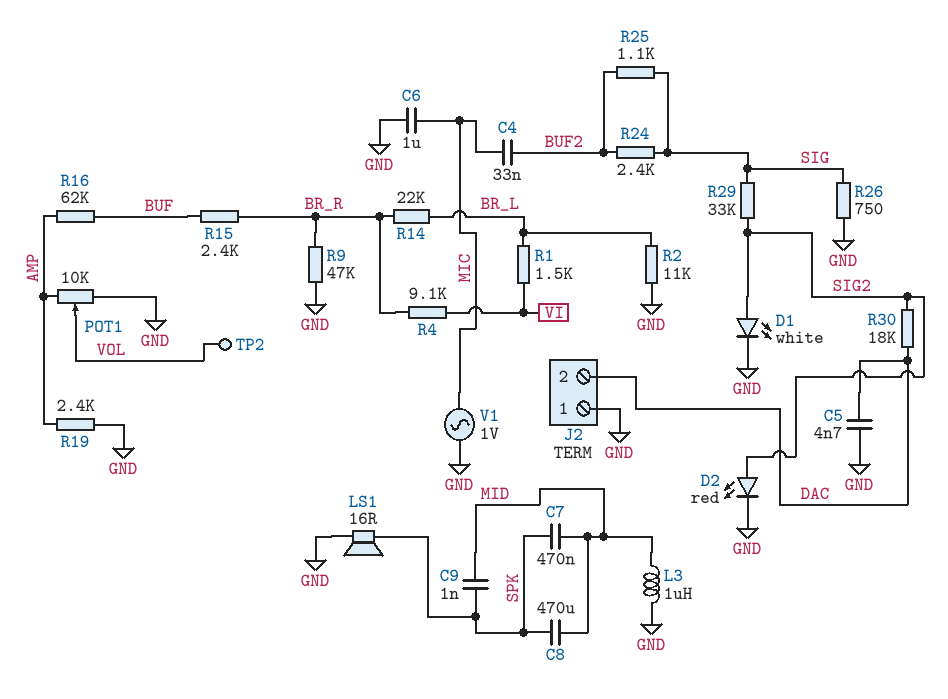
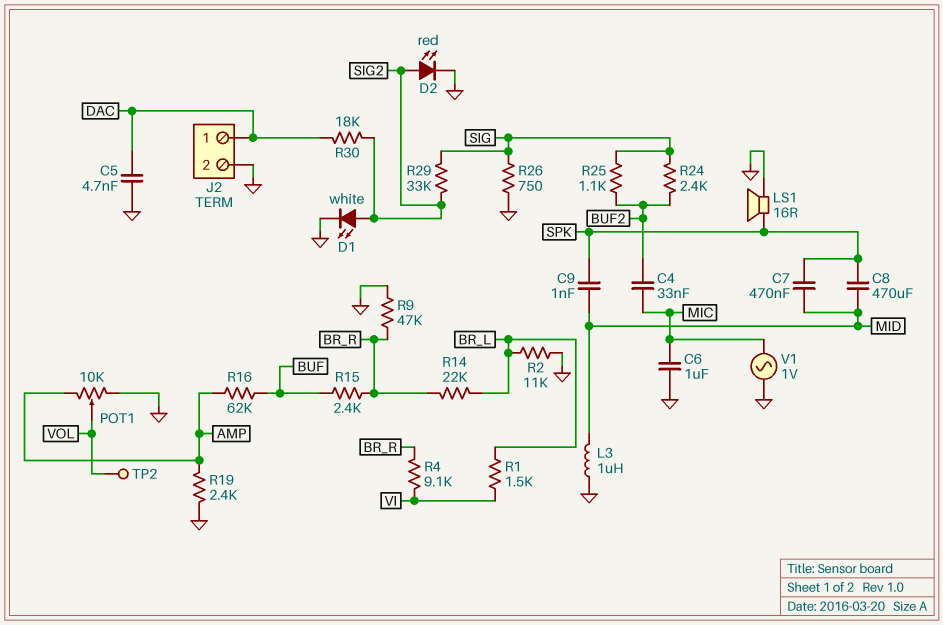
J2 pin 1: GND -> DAC
J2 pin 2: DAC -> GND

